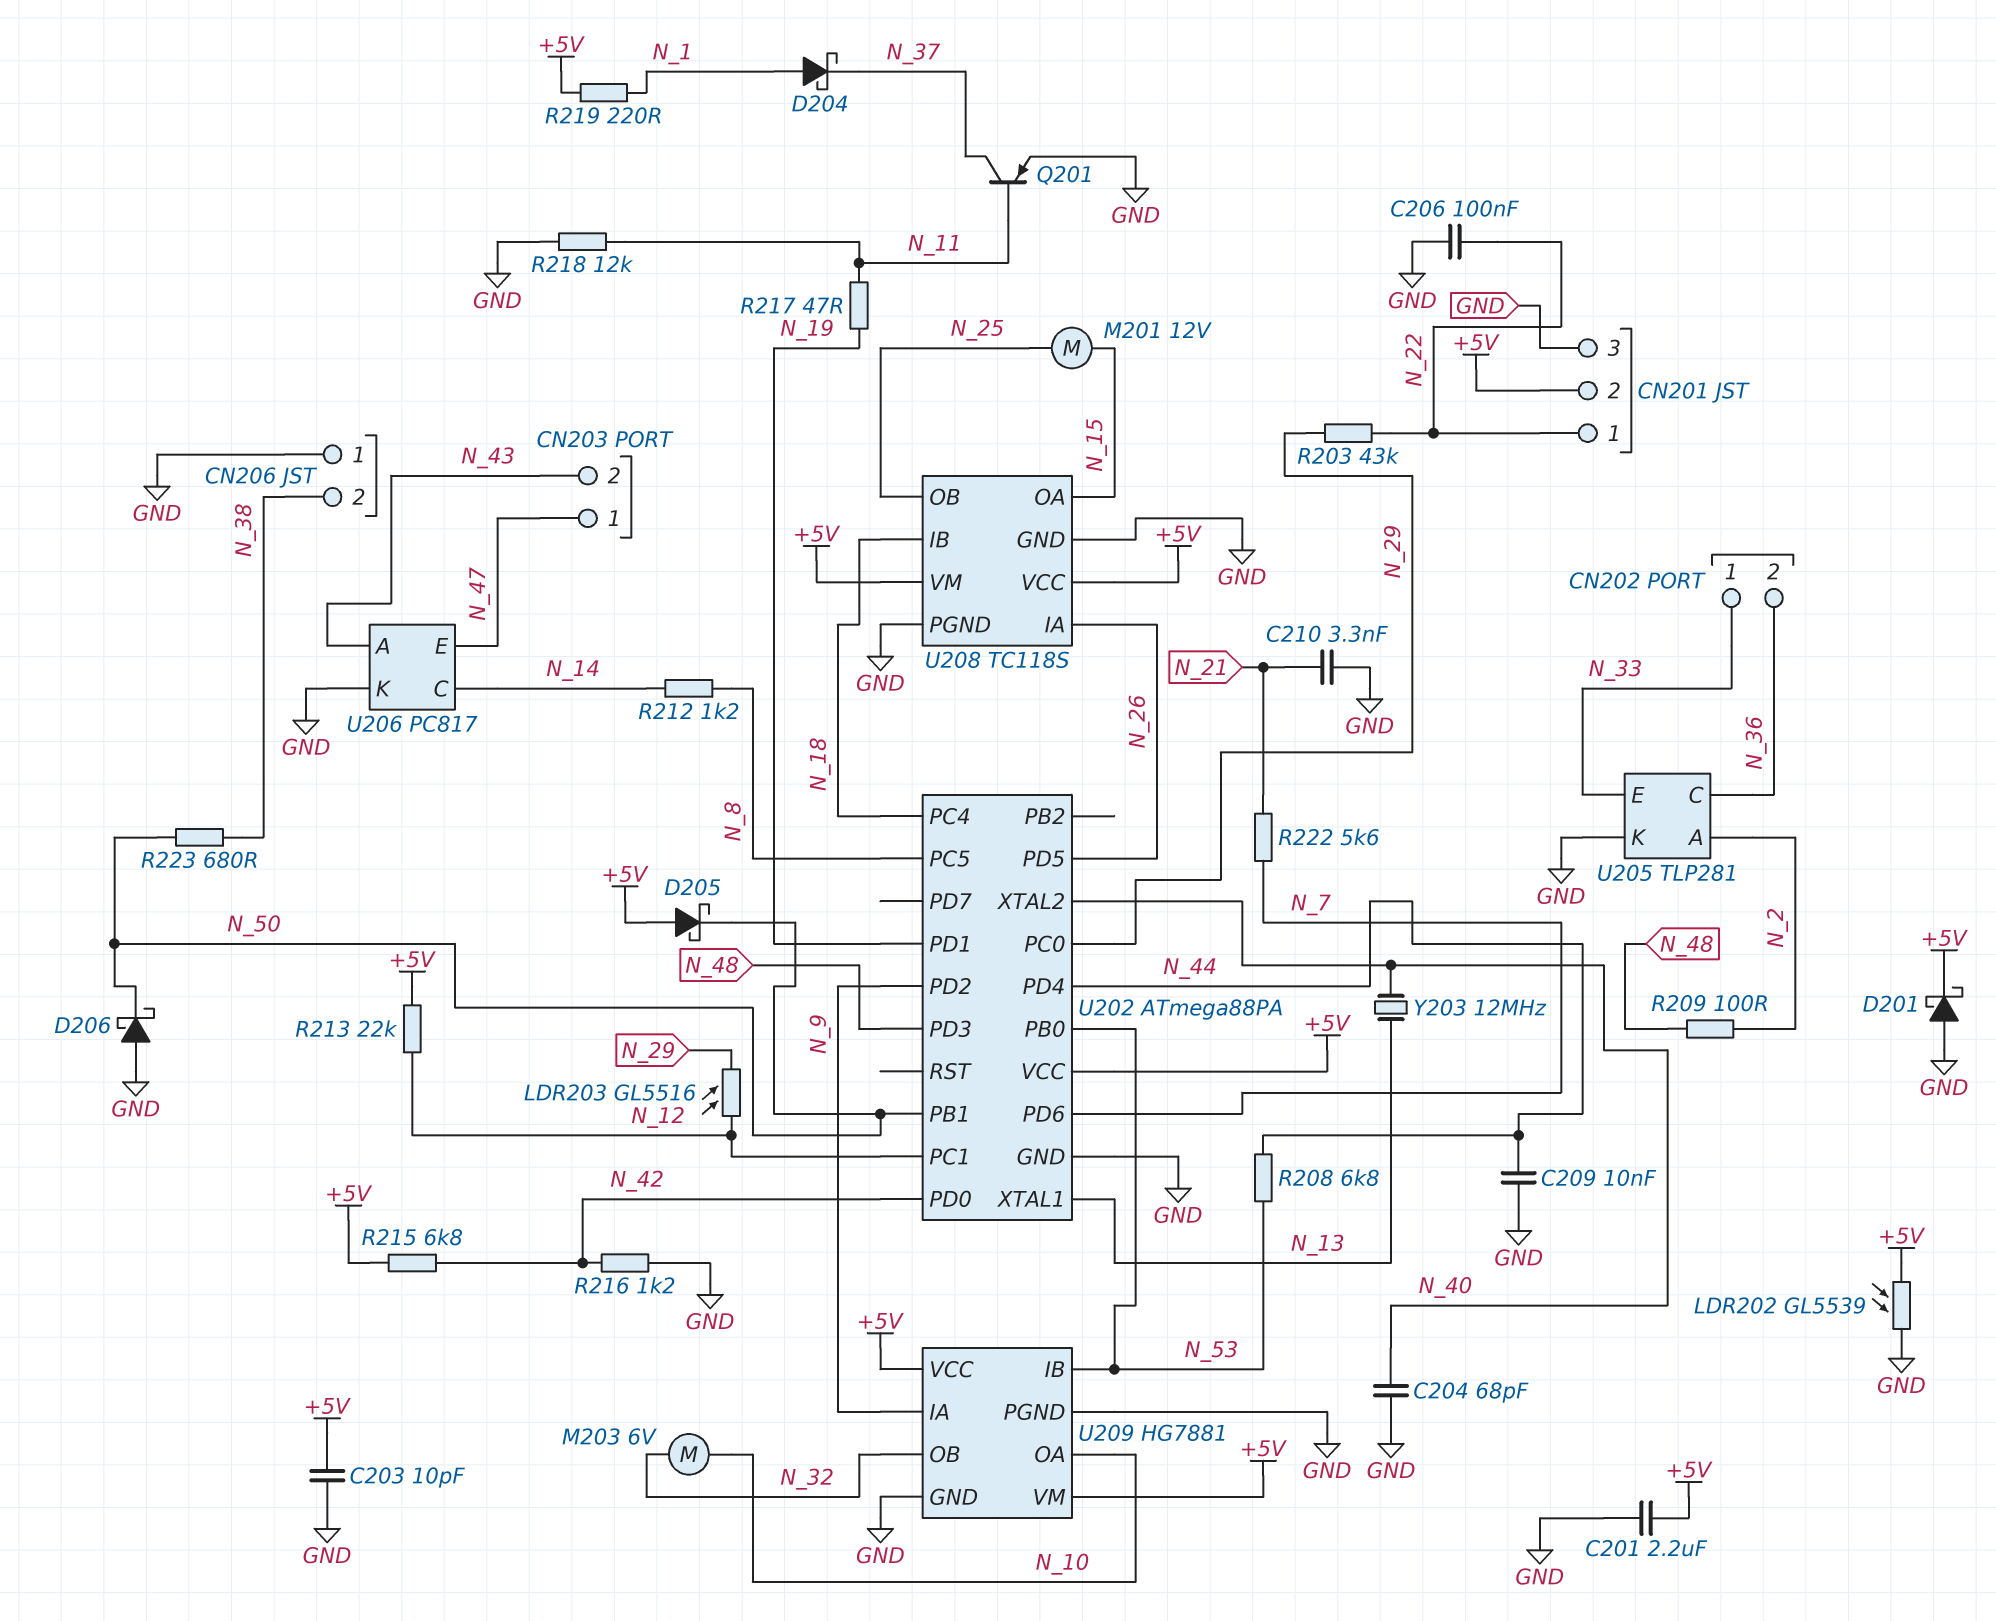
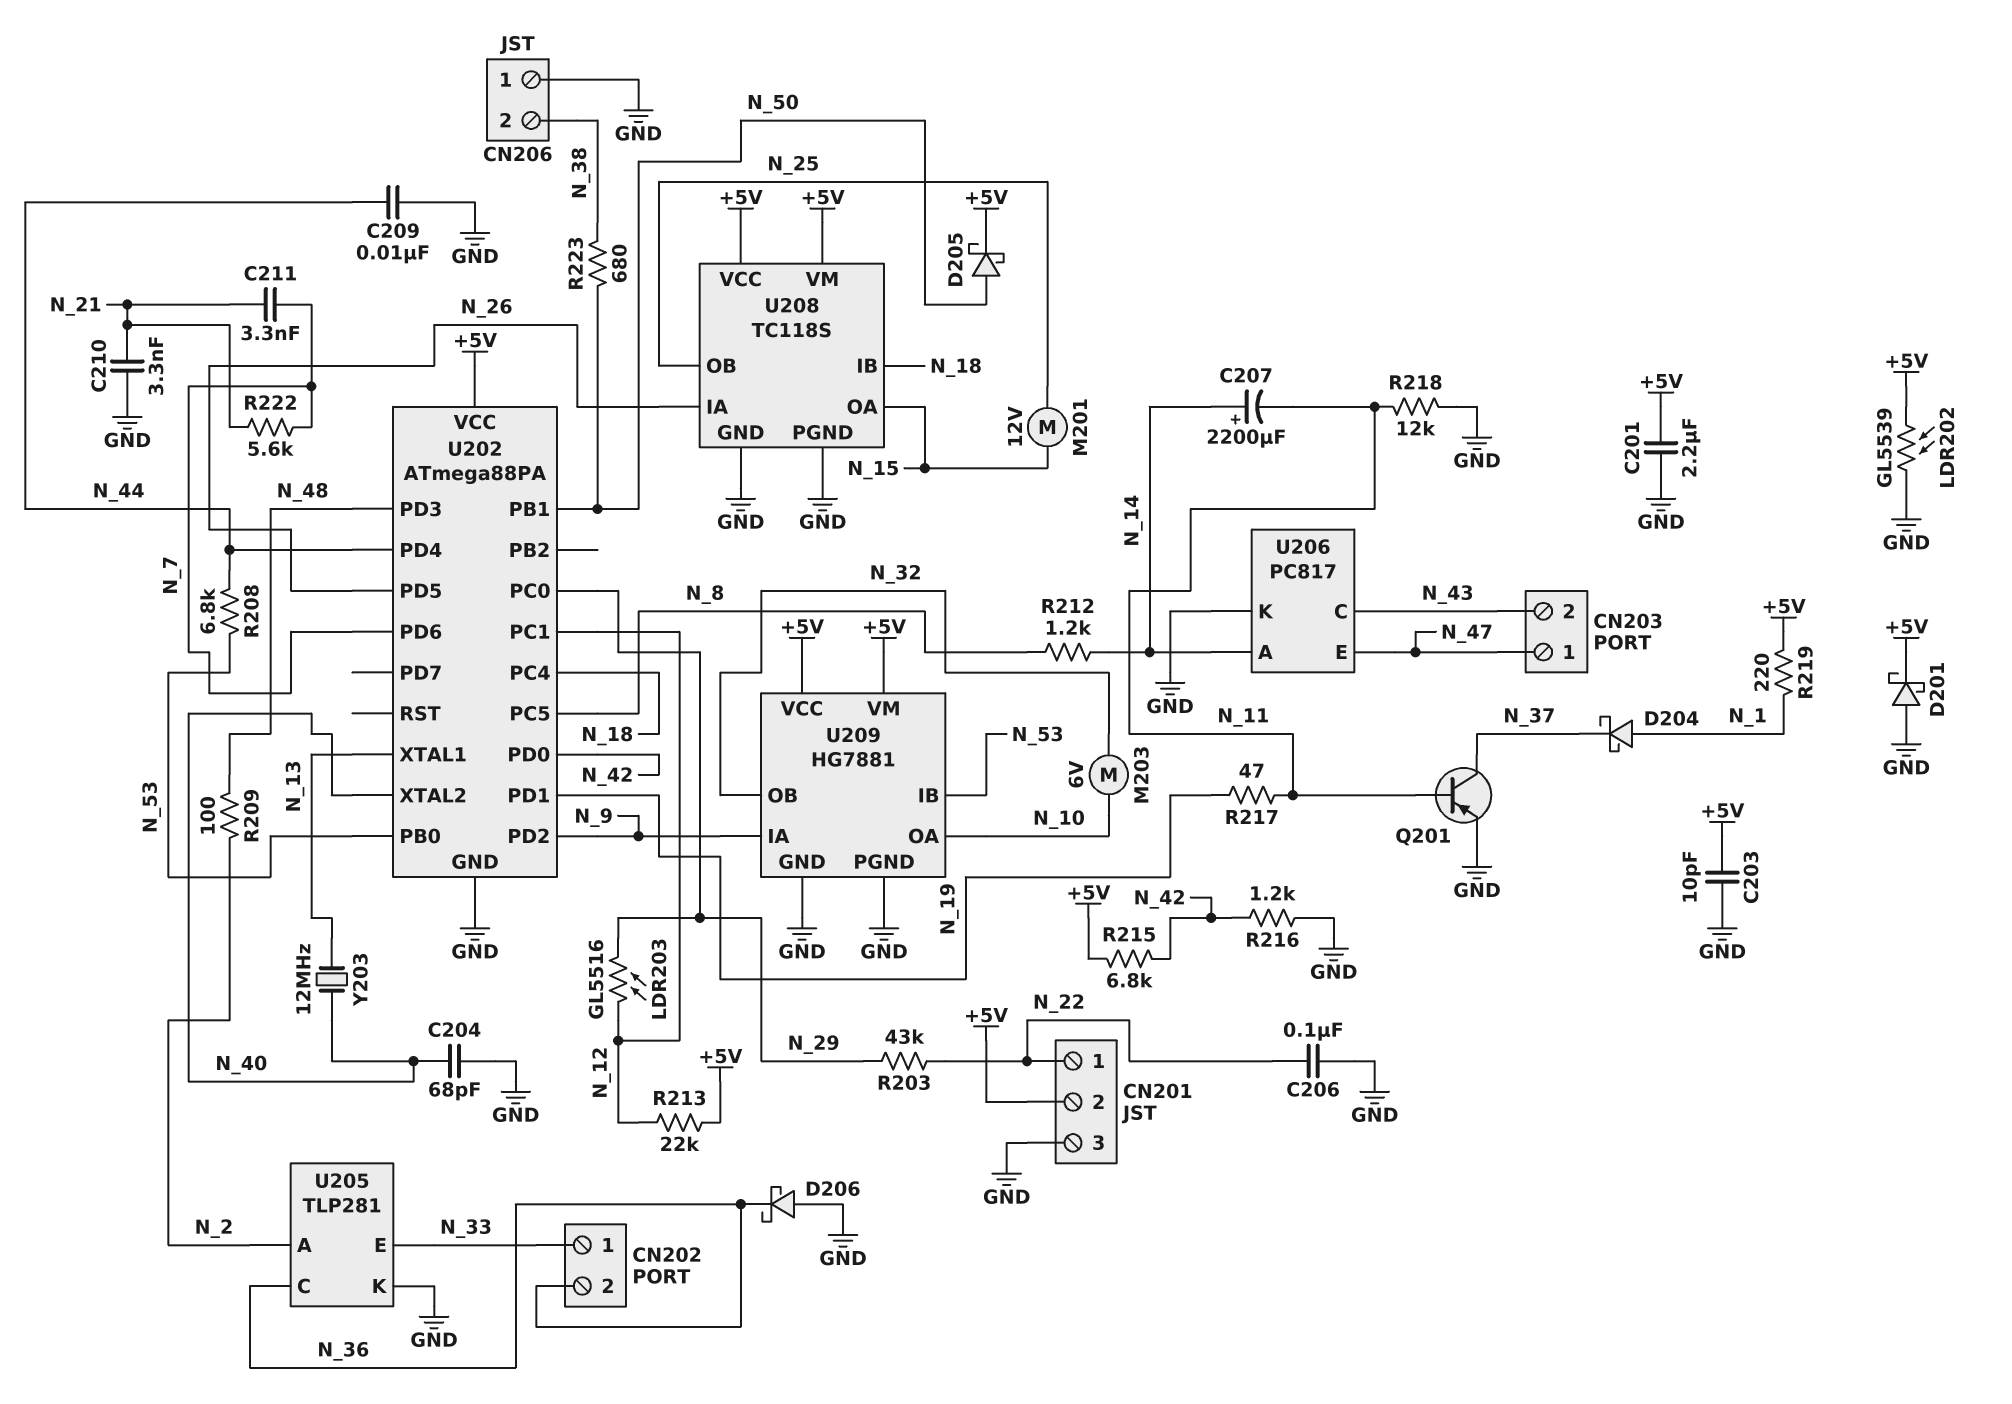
C207: none -> 2200uF (plus N_14, minus N_11)
C211: none -> 3.3nF (N_7, N_21)
D205: schottky (A +5V, K N_50) -> schottky (A N_50, K +5V)
D206: schottky (A GND, K N_50) -> schottky (A GND, K N_36)
U206 pin A: N_43 -> N_14
U206 pin C: N_14 -> N_43

